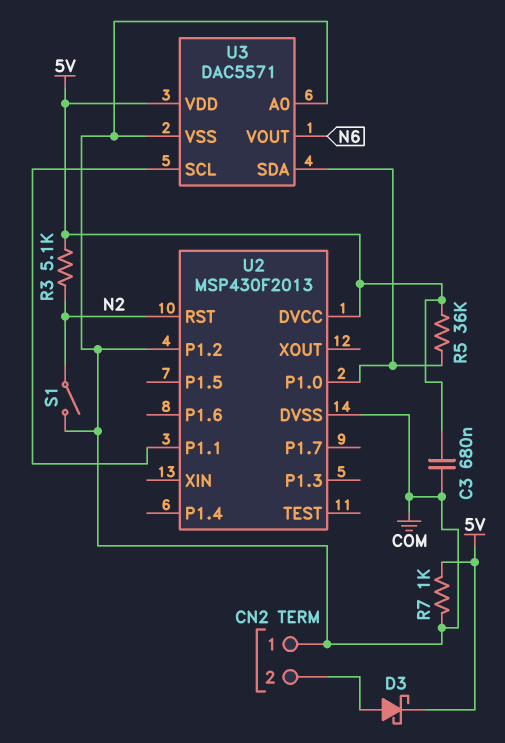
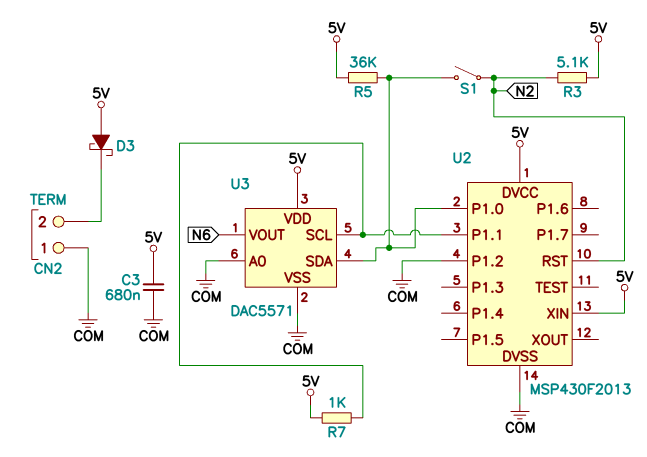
D3: schottky (A CN2/2, K 5V) -> schottky (A 5V, K CN2/2)
R7: 1k (5V, COM) -> 1k (5V, U2/P1.1)
S1: switch (COM, N2) -> switch (N2, U2/P1.0)
U2 pin XIN: none -> 5V

